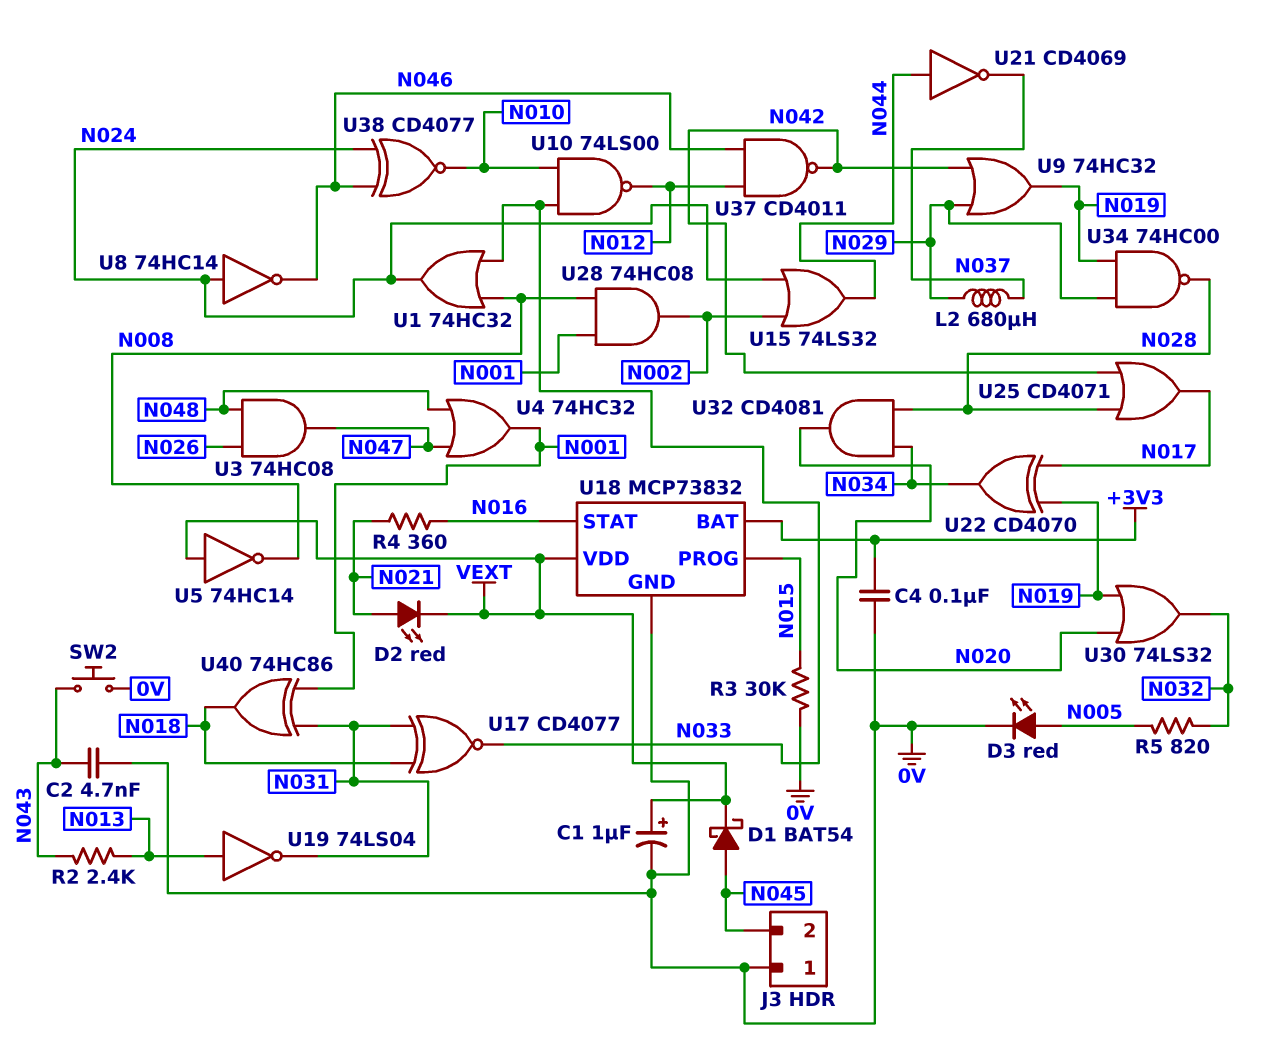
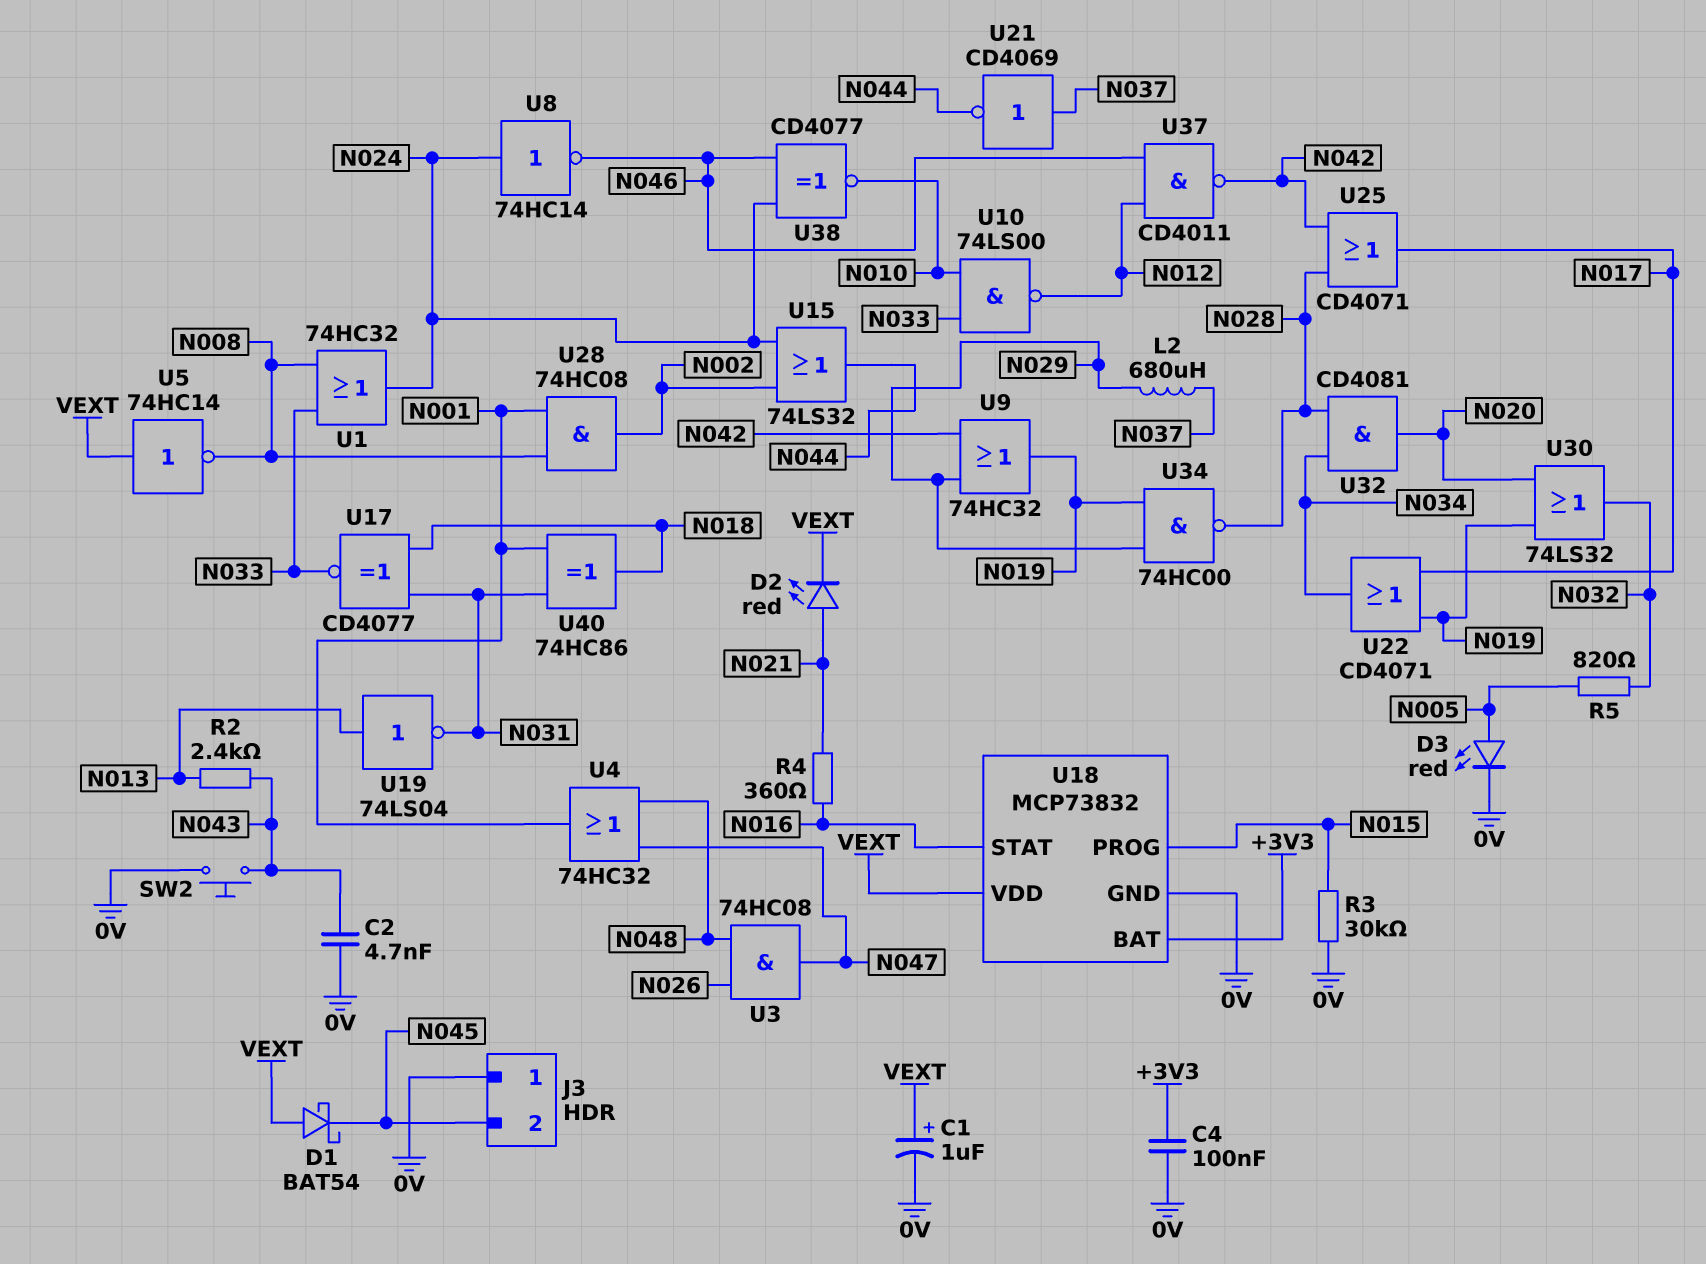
D1: schottky BAT54 (A N045, K VEXT) -> schottky BAT54 (A VEXT, K N045)
U21: NOT CD4069 (in N044, out N037) -> NOT CD4069 (in N037, out N044)
U22: XOR CD4070 (in N017, in N019, out N034) -> OR CD4071 (in N017, in N019, out N034)

